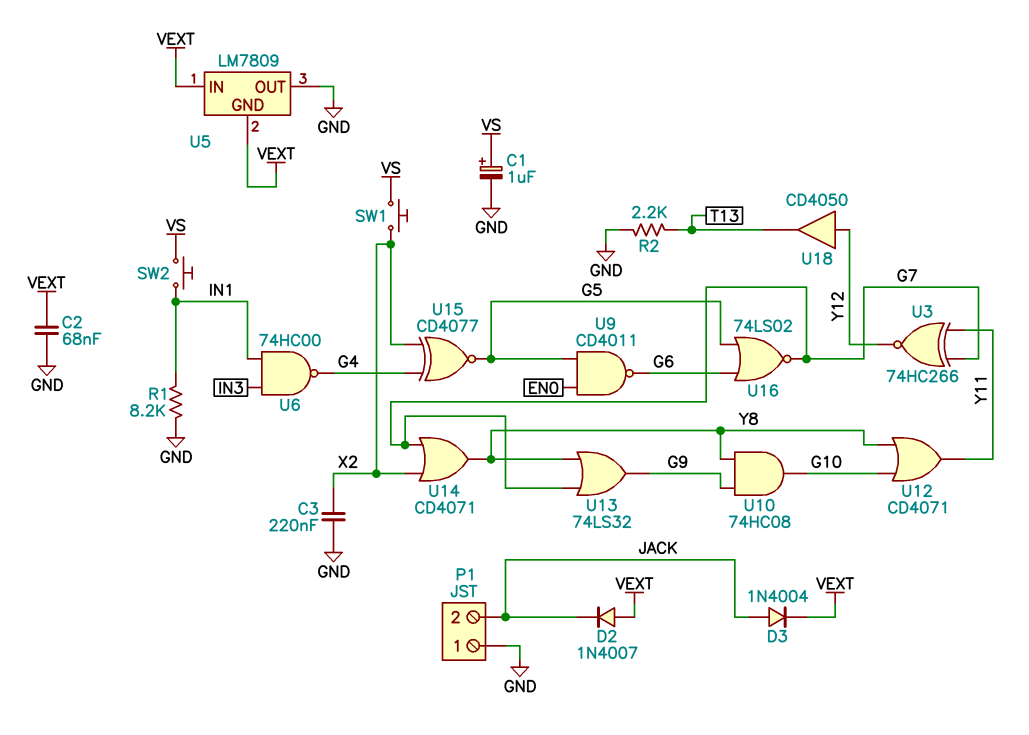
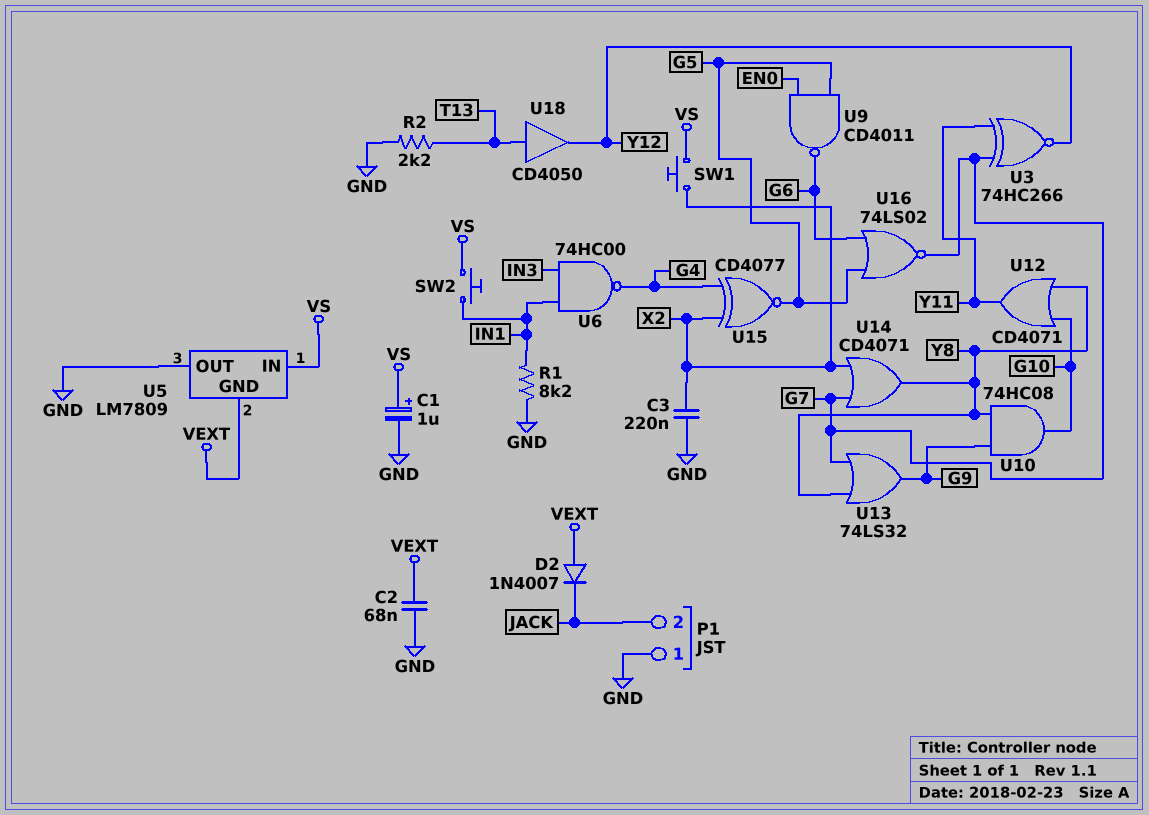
D3: diode 1N4004 (A JACK, K VEXT) -> none
U5 pin IN: VEXT -> VS
U18: buffer CD4050 (in Y12, out T13) -> buffer CD4050 (in T13, out Y12)

